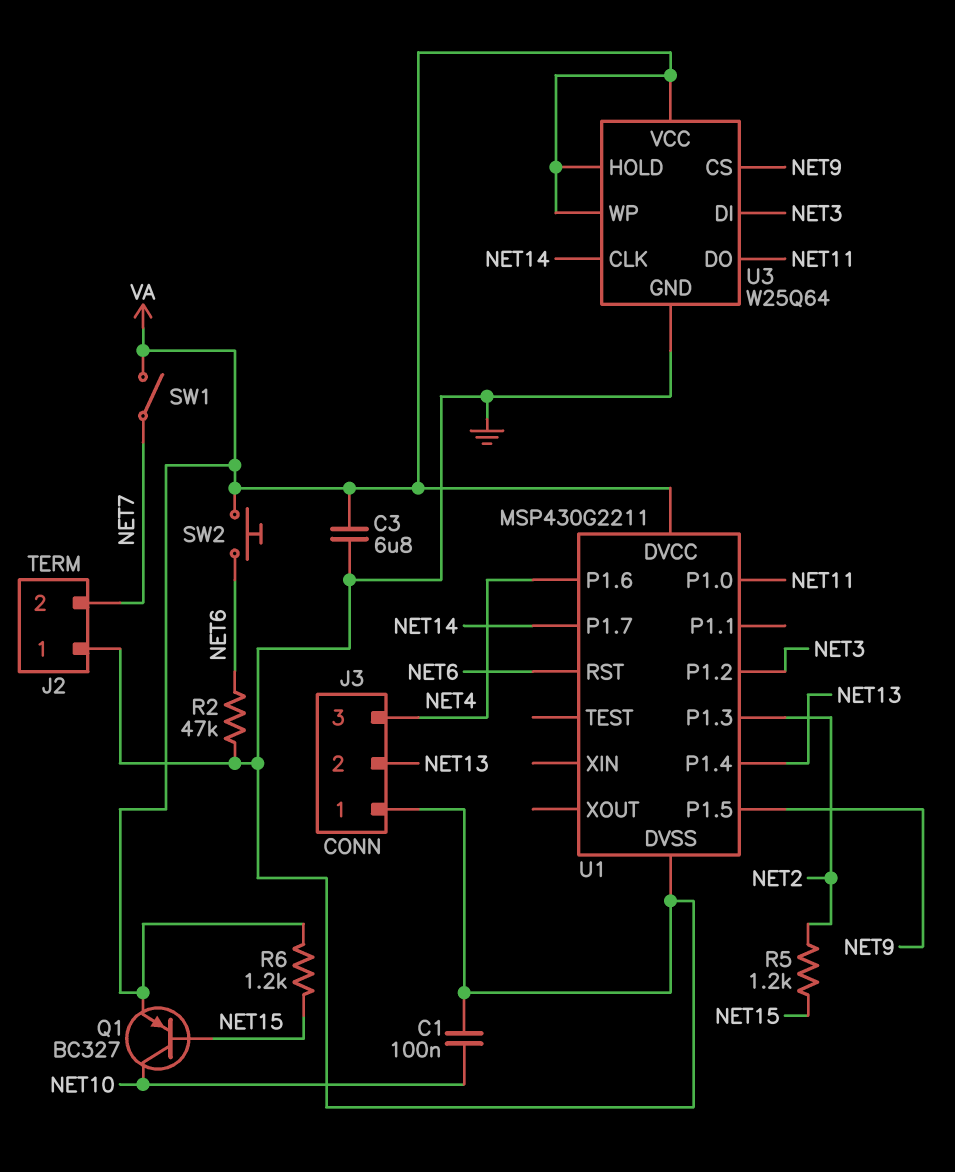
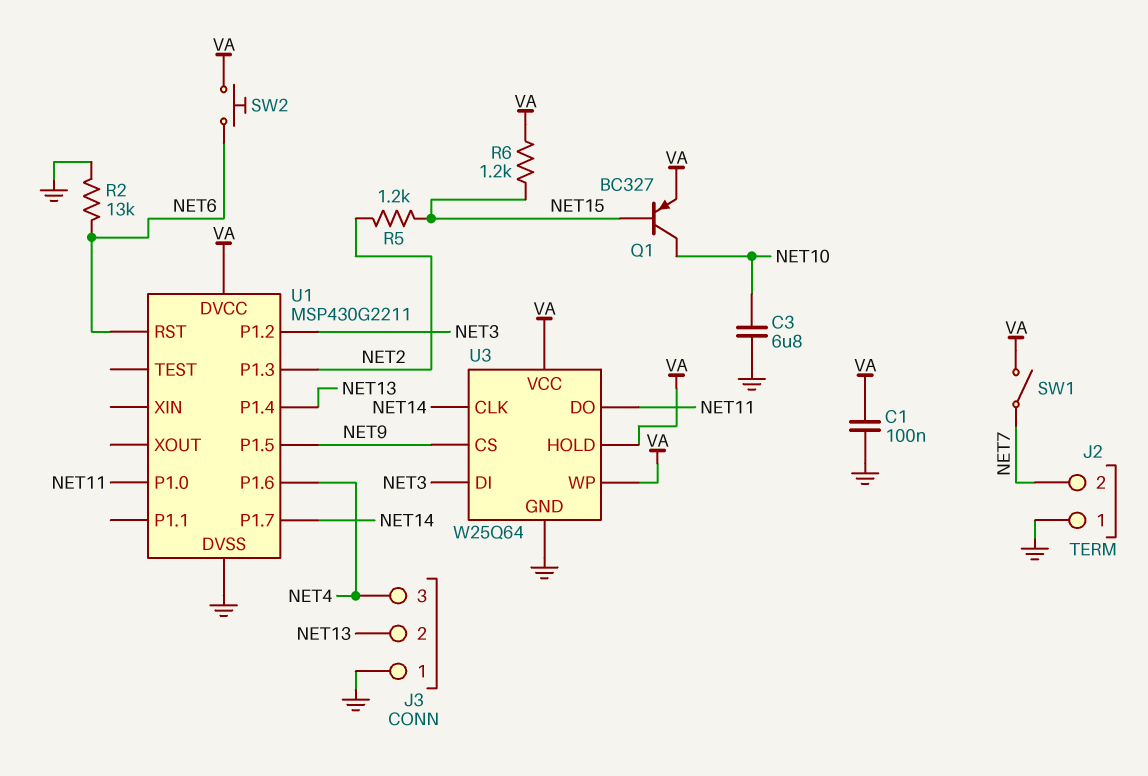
C1: 100nF (GND, NET10) -> 100nF (GND, VA)
C3: 6.8uF (GND, VA) -> 6.8uF (GND, NET10)
R2: 47k (GND, NET6) -> 13k (GND, NET6)

